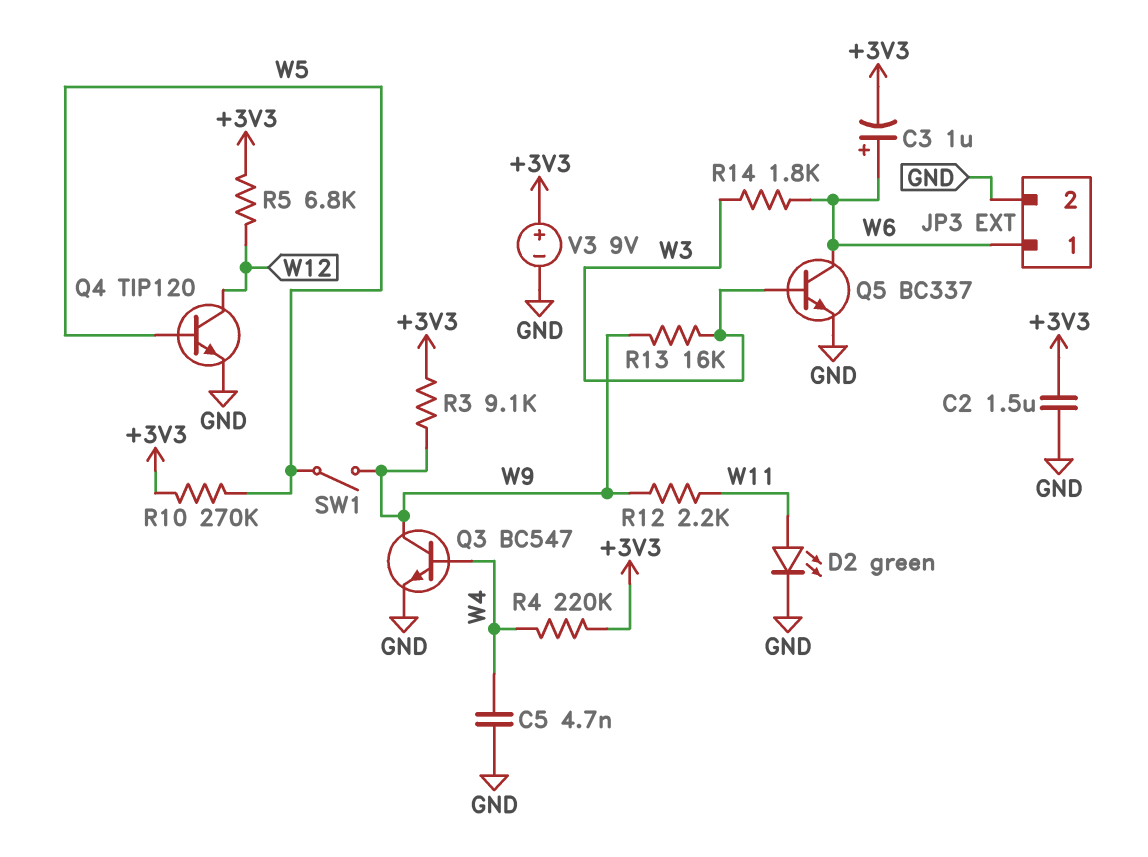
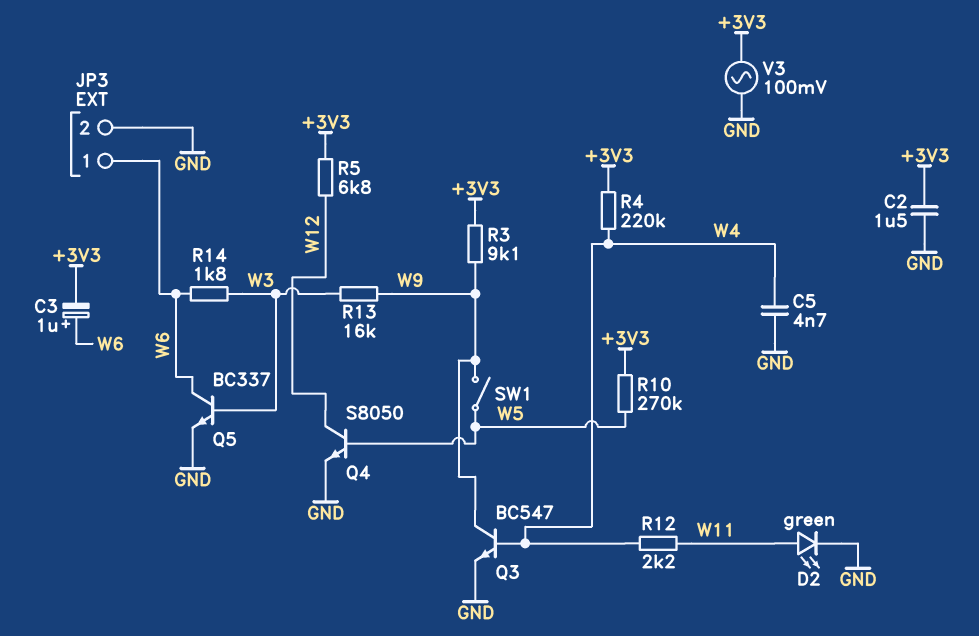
Q4: NPN TIP120 (B W5, C W12, E GND) -> NPN S8050 (B W5, C W12, E GND)
R12: 2.2k (W9, W11) -> 2.2k (W4, W11)
V3: 9V (plus +3V3, minus GND) -> AC 100mV (+3V3, GND)

